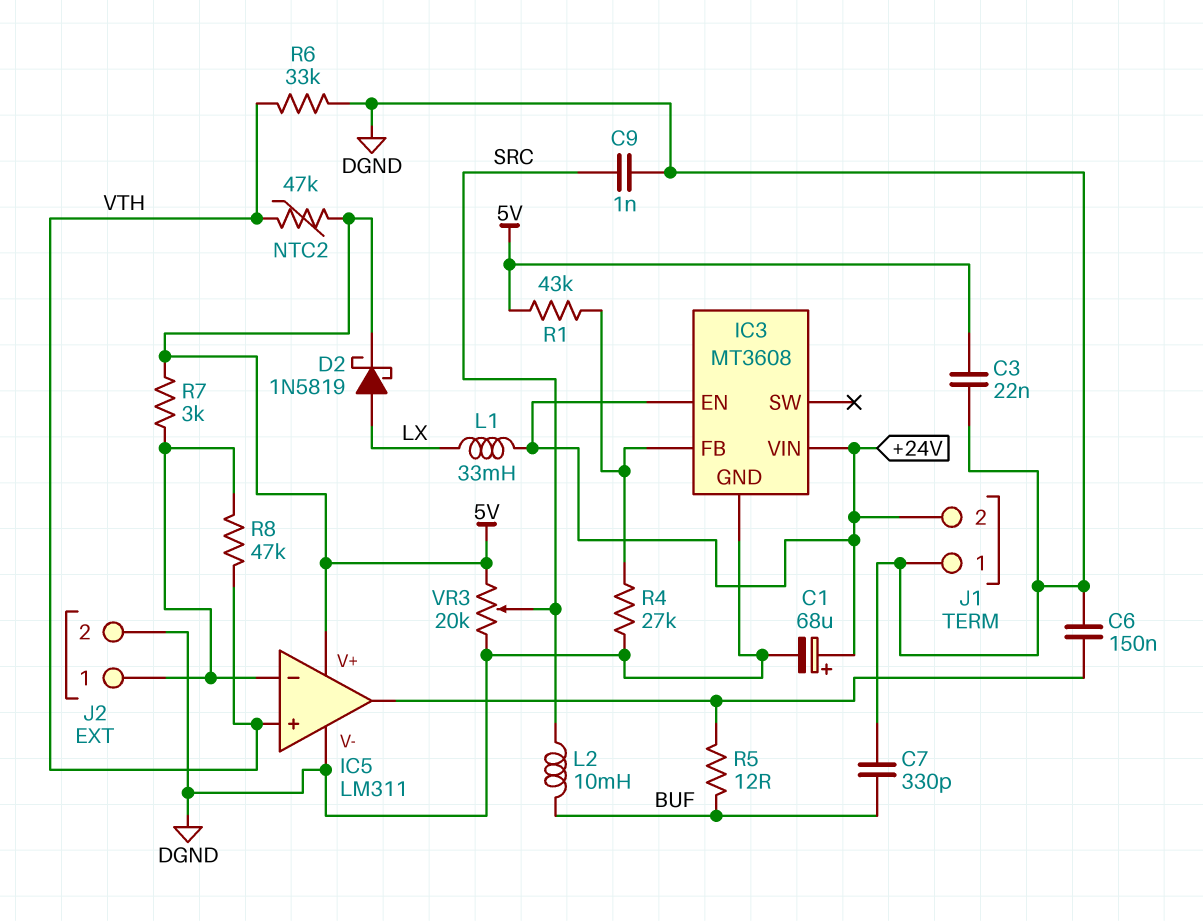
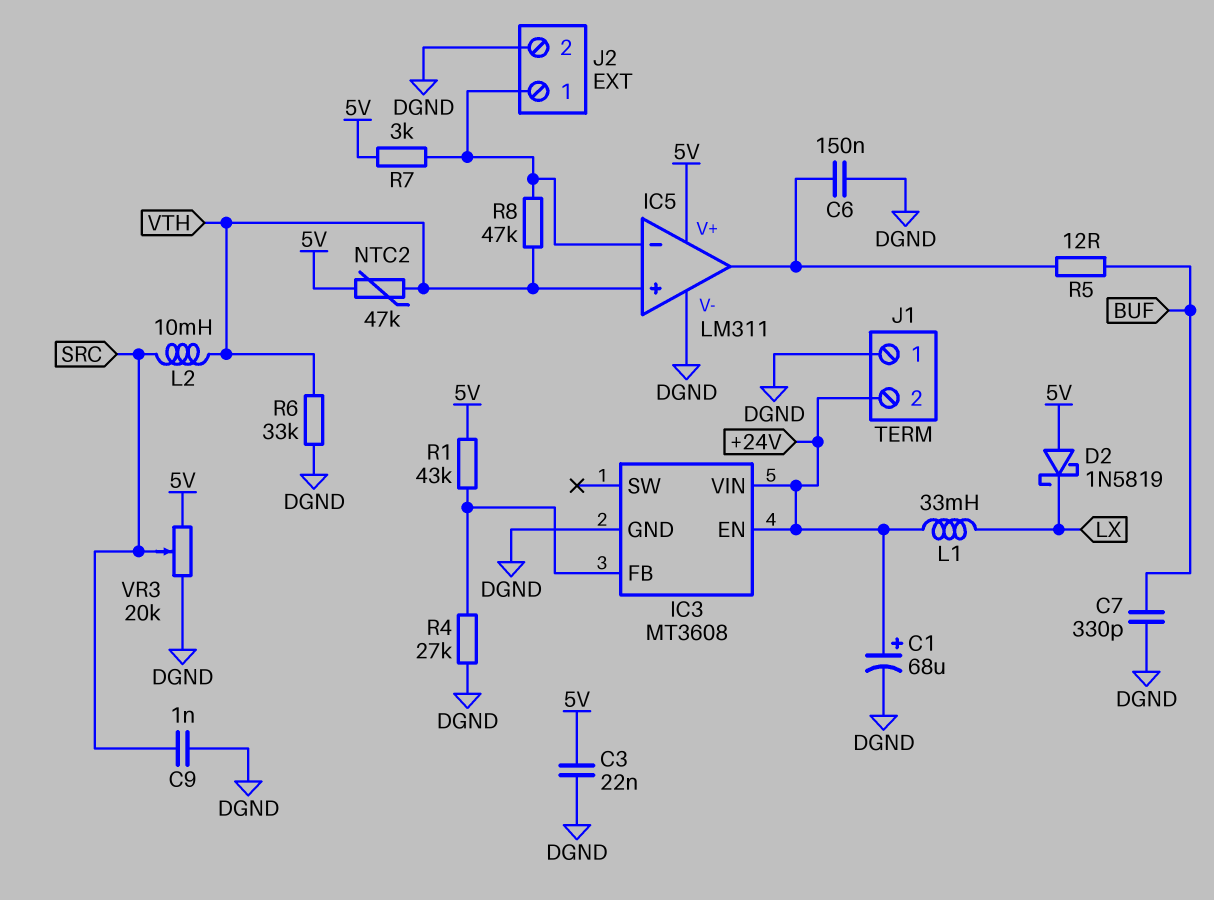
D2: schottky 1N5819 (A LX, K 5V) -> schottky 1N5819 (A 5V, K LX)
L2: 10mH (BUF, SRC) -> 10mH (SRC, VTH)

